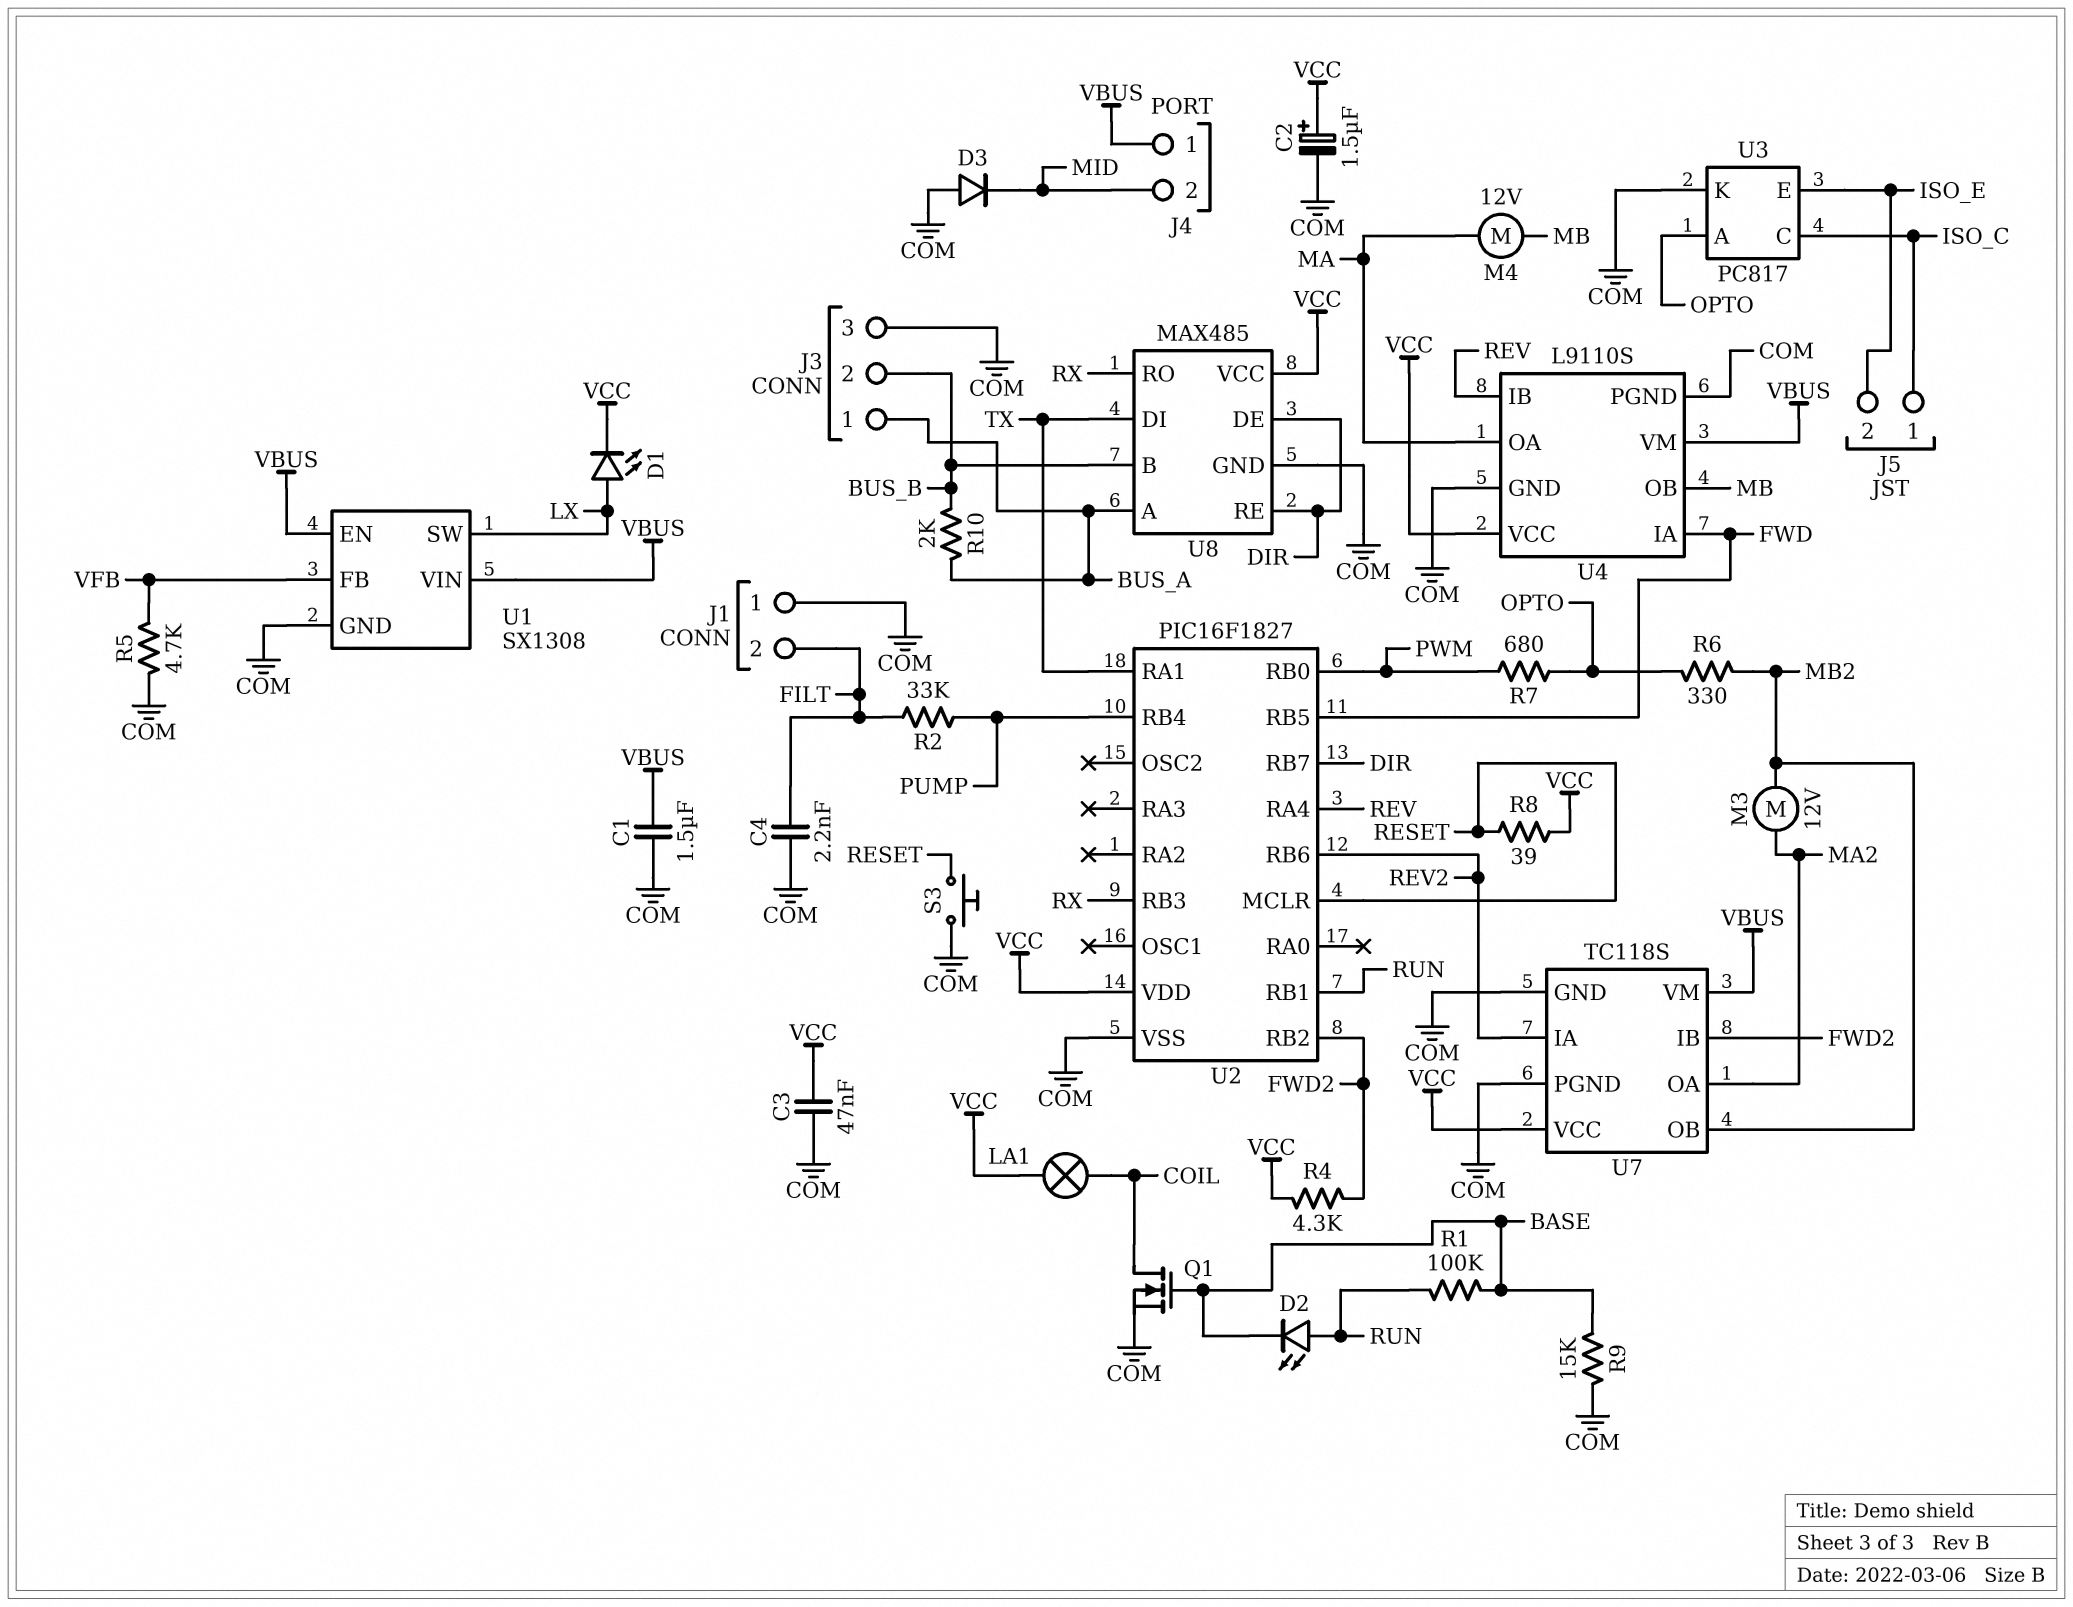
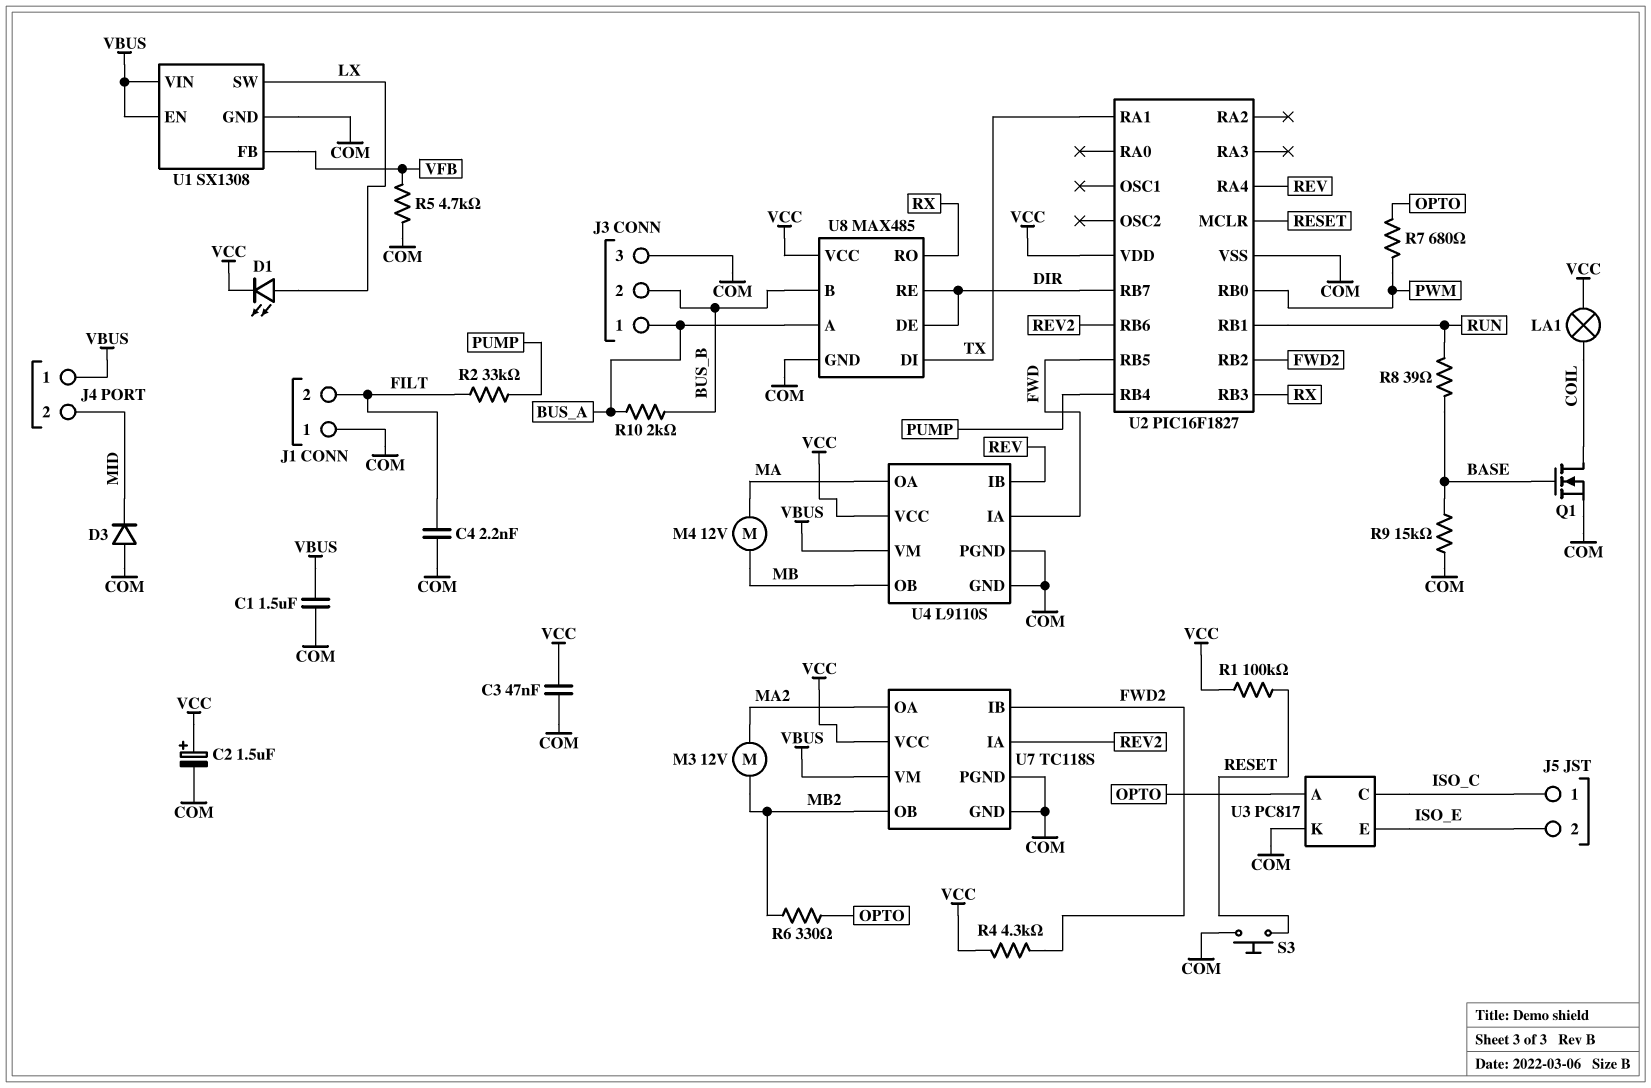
D2: LED (A RUN, K BASE) -> none
R1: 100k (BASE, RUN) -> 100k (RESET, VCC)
R8: 39 (RESET, VCC) -> 39 (BASE, RUN)

